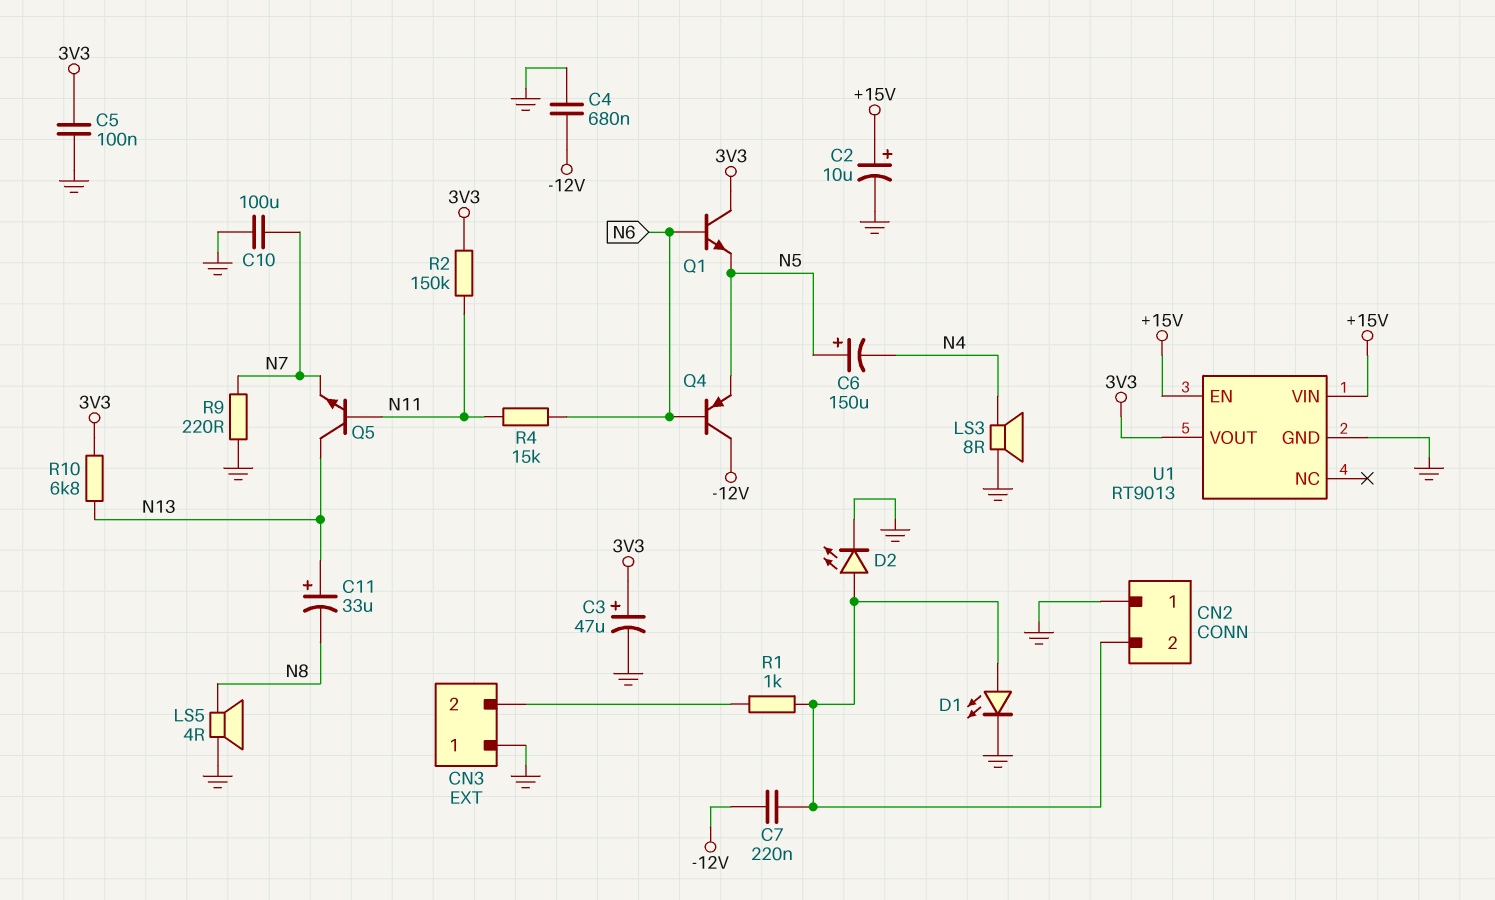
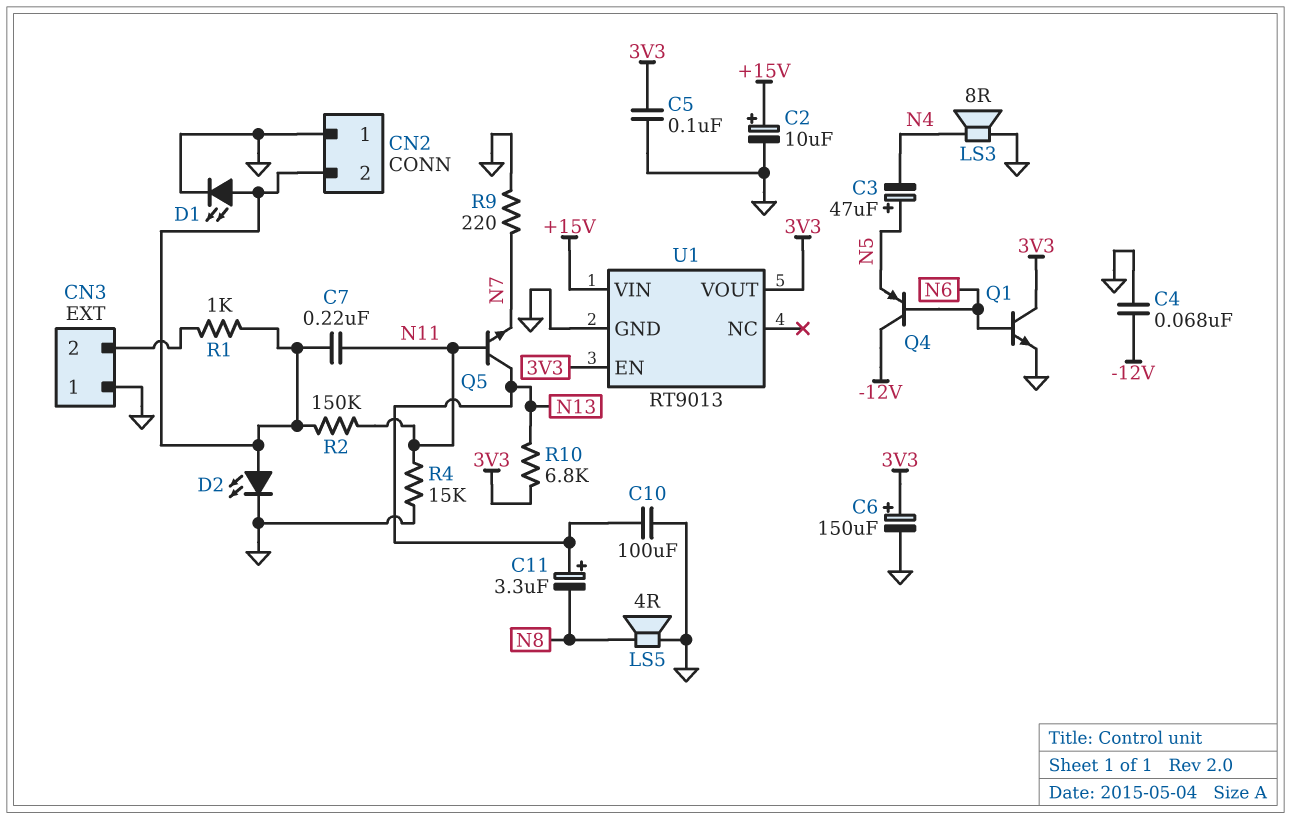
C3: 47uF (plus 3V3, minus GND) -> 47uF (plus N5, minus N4)
C4: 680nF (-12V, GND) -> 68nF (-12V, GND)
C6: 150uF (plus N5, minus N4) -> 150uF (plus 3V3, minus GND)
C7: 220nF (-12V, CN2/2) -> 220nF (CN2/2, N11)
C10: 100uF (GND, N7) -> 100uF (GND, N13)
C11: 33uF (plus N13, minus N8) -> 3.3uF (plus N13, minus N8)
Q1: NPN (B N6, C 3V3, E N5) -> NPN (B N6, C 3V3, E GND)
R2: 150k (3V3, N11) -> 150k (CN2/2, N11)
R4: 15k (N6, N11) -> 15k (GND, N11)
U1 pin EN: +15V -> 3V3

